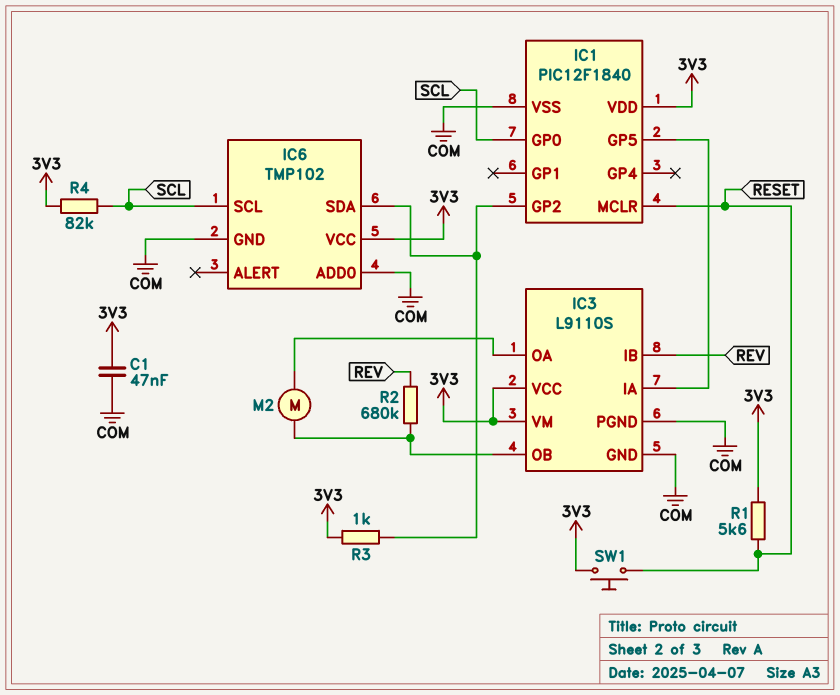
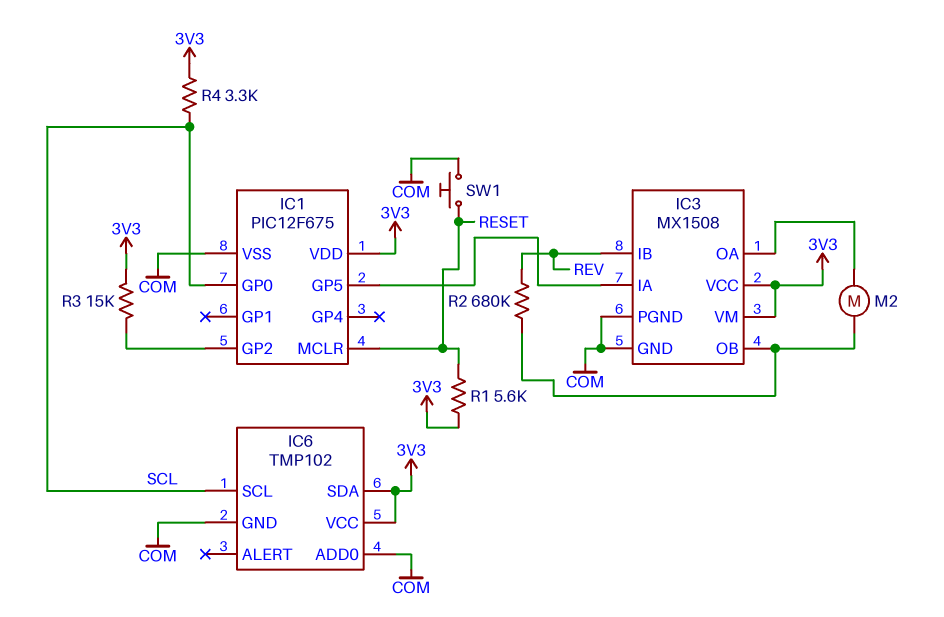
C1: 47nF (3V3, COM) -> none
IC1: PIC12F1840 -> PIC12F675
IC3: L9110S -> MX1508
IC6 pin SDA: IC1/GP2 -> 3V3
R3: 1k (3V3, IC1/GP2) -> 15k (3V3, IC1/GP2)
R4: 82k (3V3, SCL) -> 3.3k (3V3, SCL)
SW1: button (3V3, RESET) -> button (COM, RESET)

